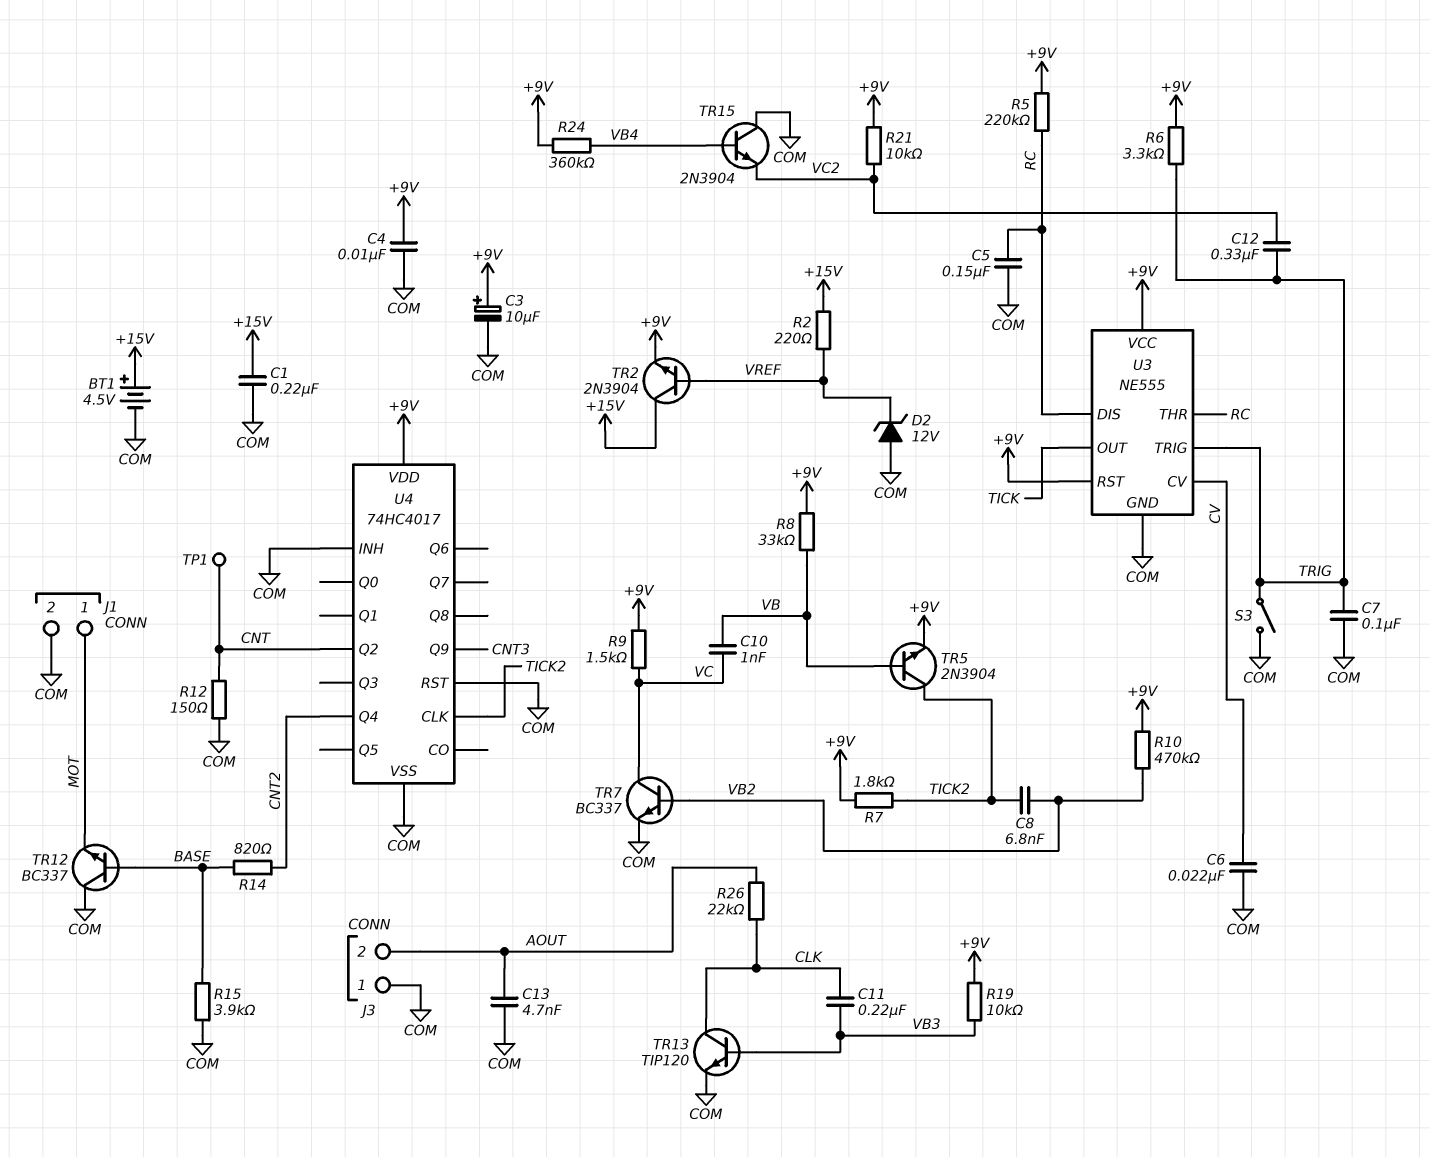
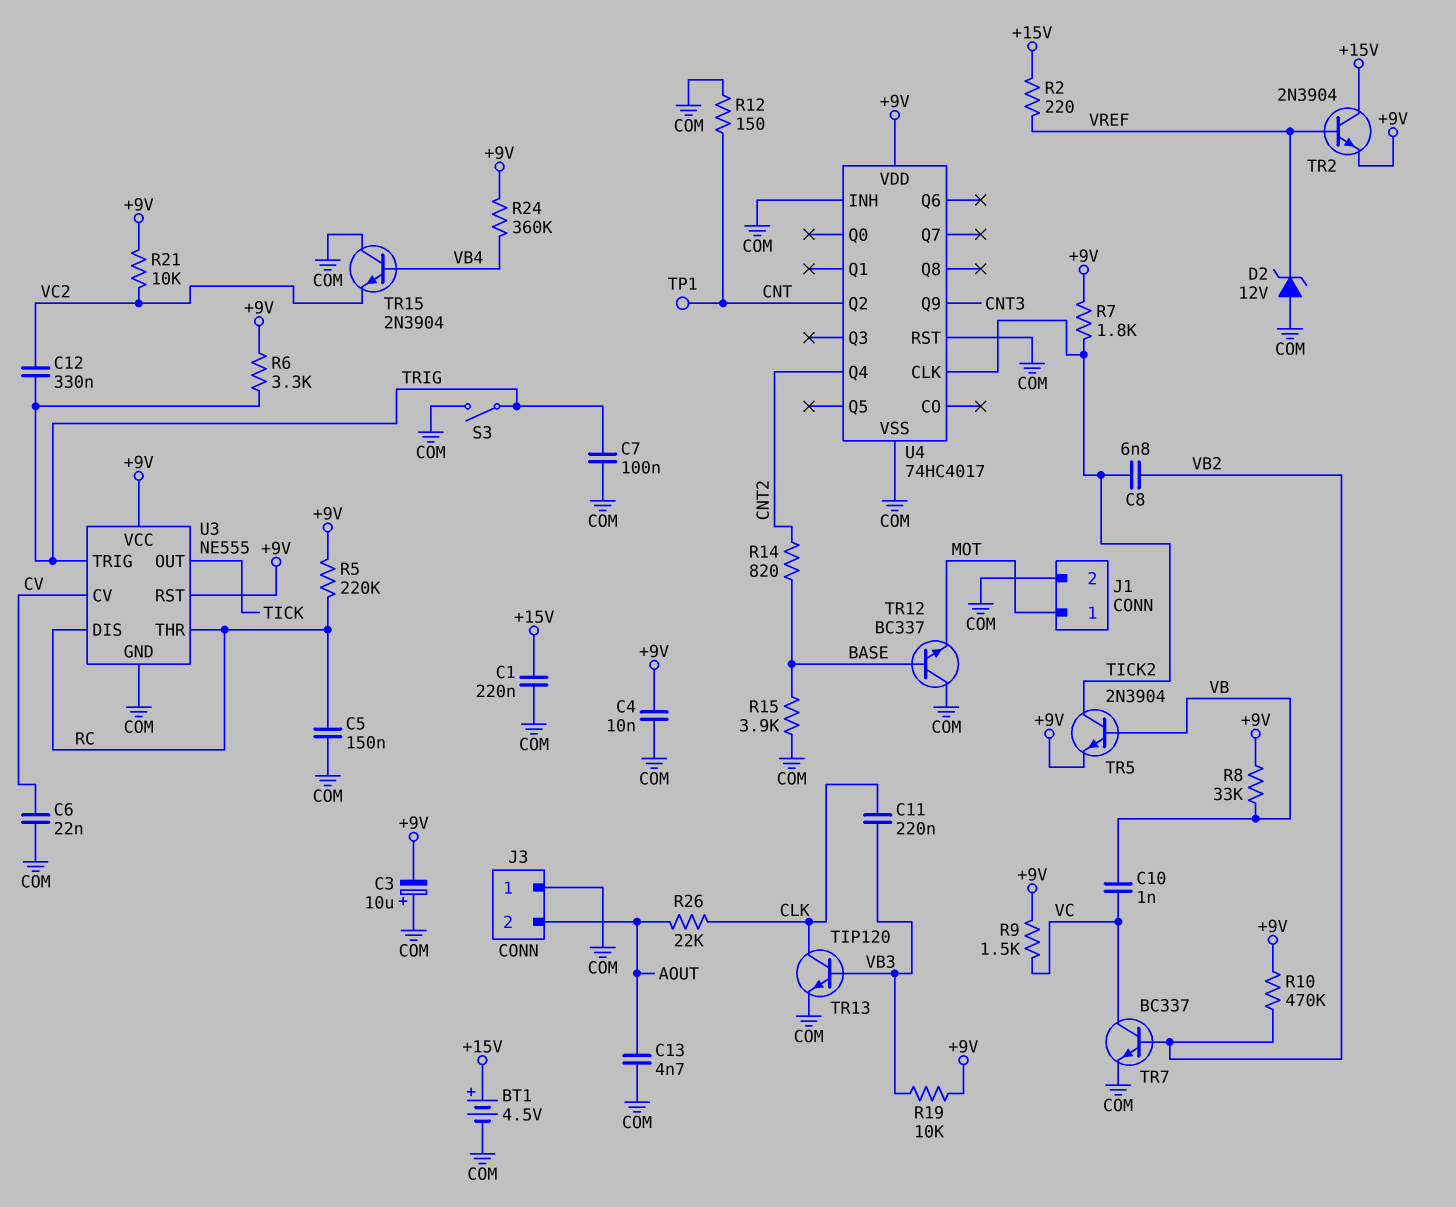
C3: 10uF (plus +9V, minus COM) -> 10uF (plus COM, minus +9V)

